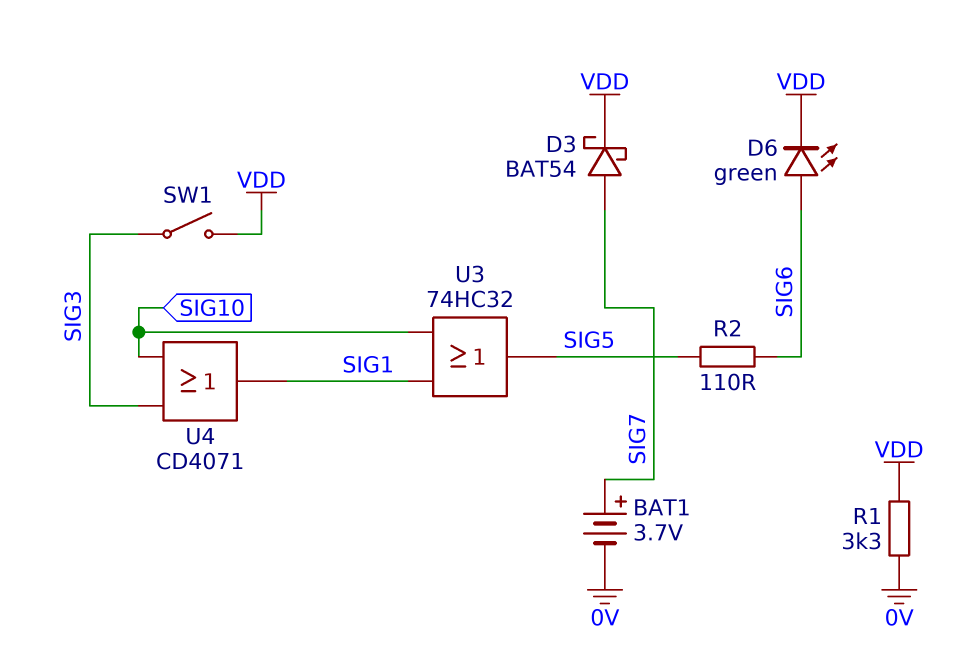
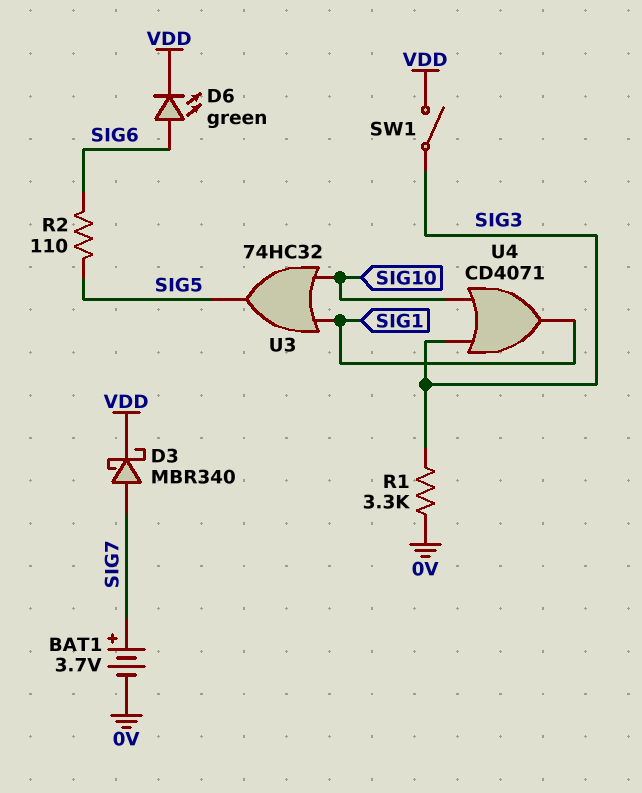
D3: schottky BAT54 (A SIG7, K VDD) -> schottky MBR340 (A SIG7, K VDD)
R1: 3.3k (0V, VDD) -> 3.3k (0V, SIG3)

